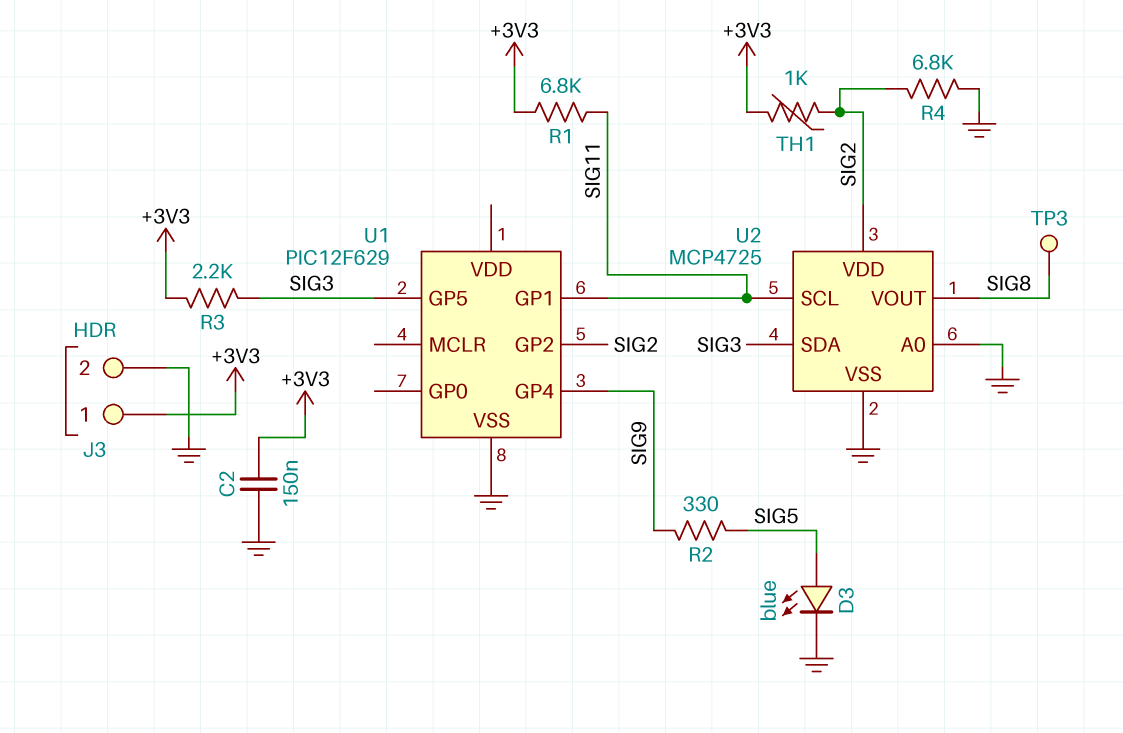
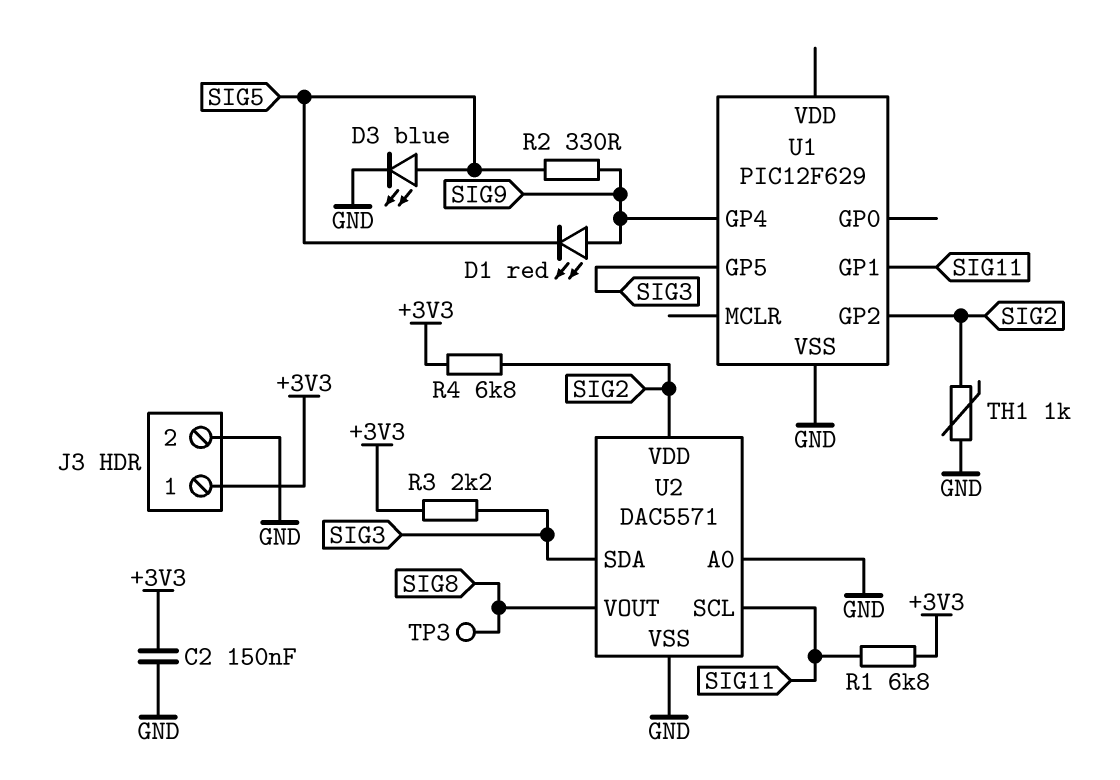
D1: none -> LED red (A SIG9, K SIG5)
R4: 6.8k (GND, SIG2) -> 6.8k (+3V3, SIG2)
TH1: 1k (+3V3, SIG2) -> 1k (GND, SIG2)
U2: MCP4725 -> DAC5571

